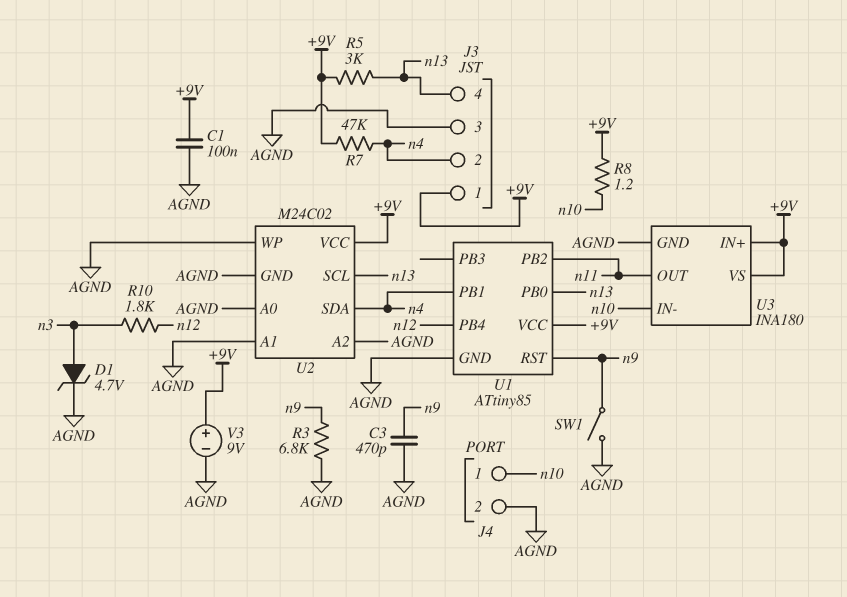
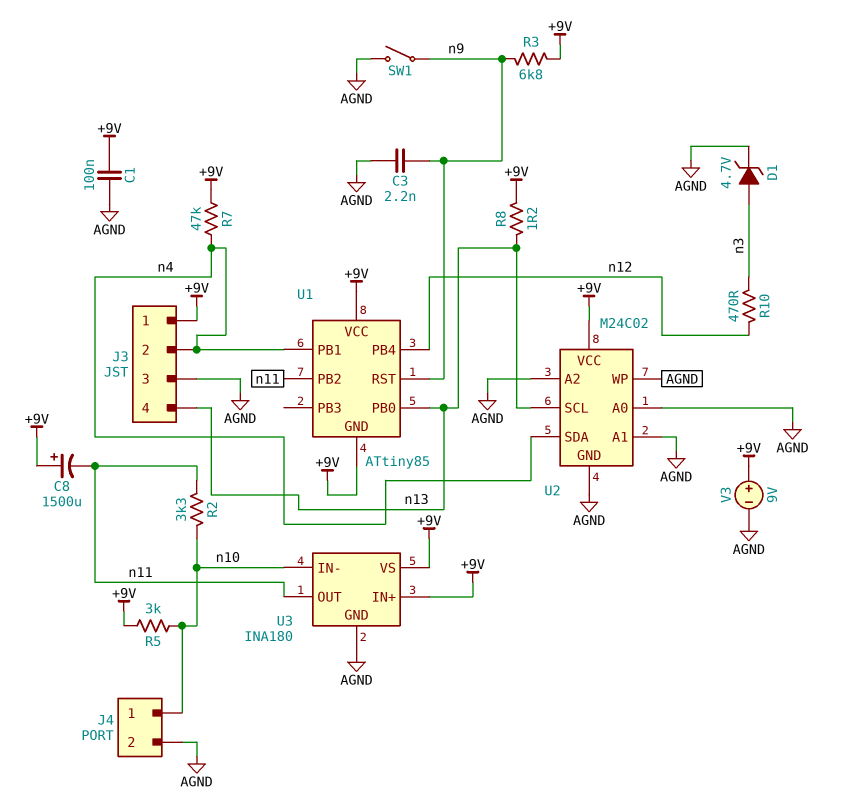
C3: 470pF (AGND, n9) -> 2.2nF (AGND, n9)
C8: none -> 1500uF (plus +9V, minus n11)
R2: none -> 3.3k (n10, n11)
R3: 6.8k (AGND, n9) -> 6.8k (+9V, n9)
R5: 3k (+9V, n13) -> 3k (+9V, n10)
R8: 1.2 (+9V, n10) -> 1.2 (+9V, n13)
R10: 1.8k (n3, n12) -> 470 (n3, n12)
U1 pin GND: AGND -> +9V

